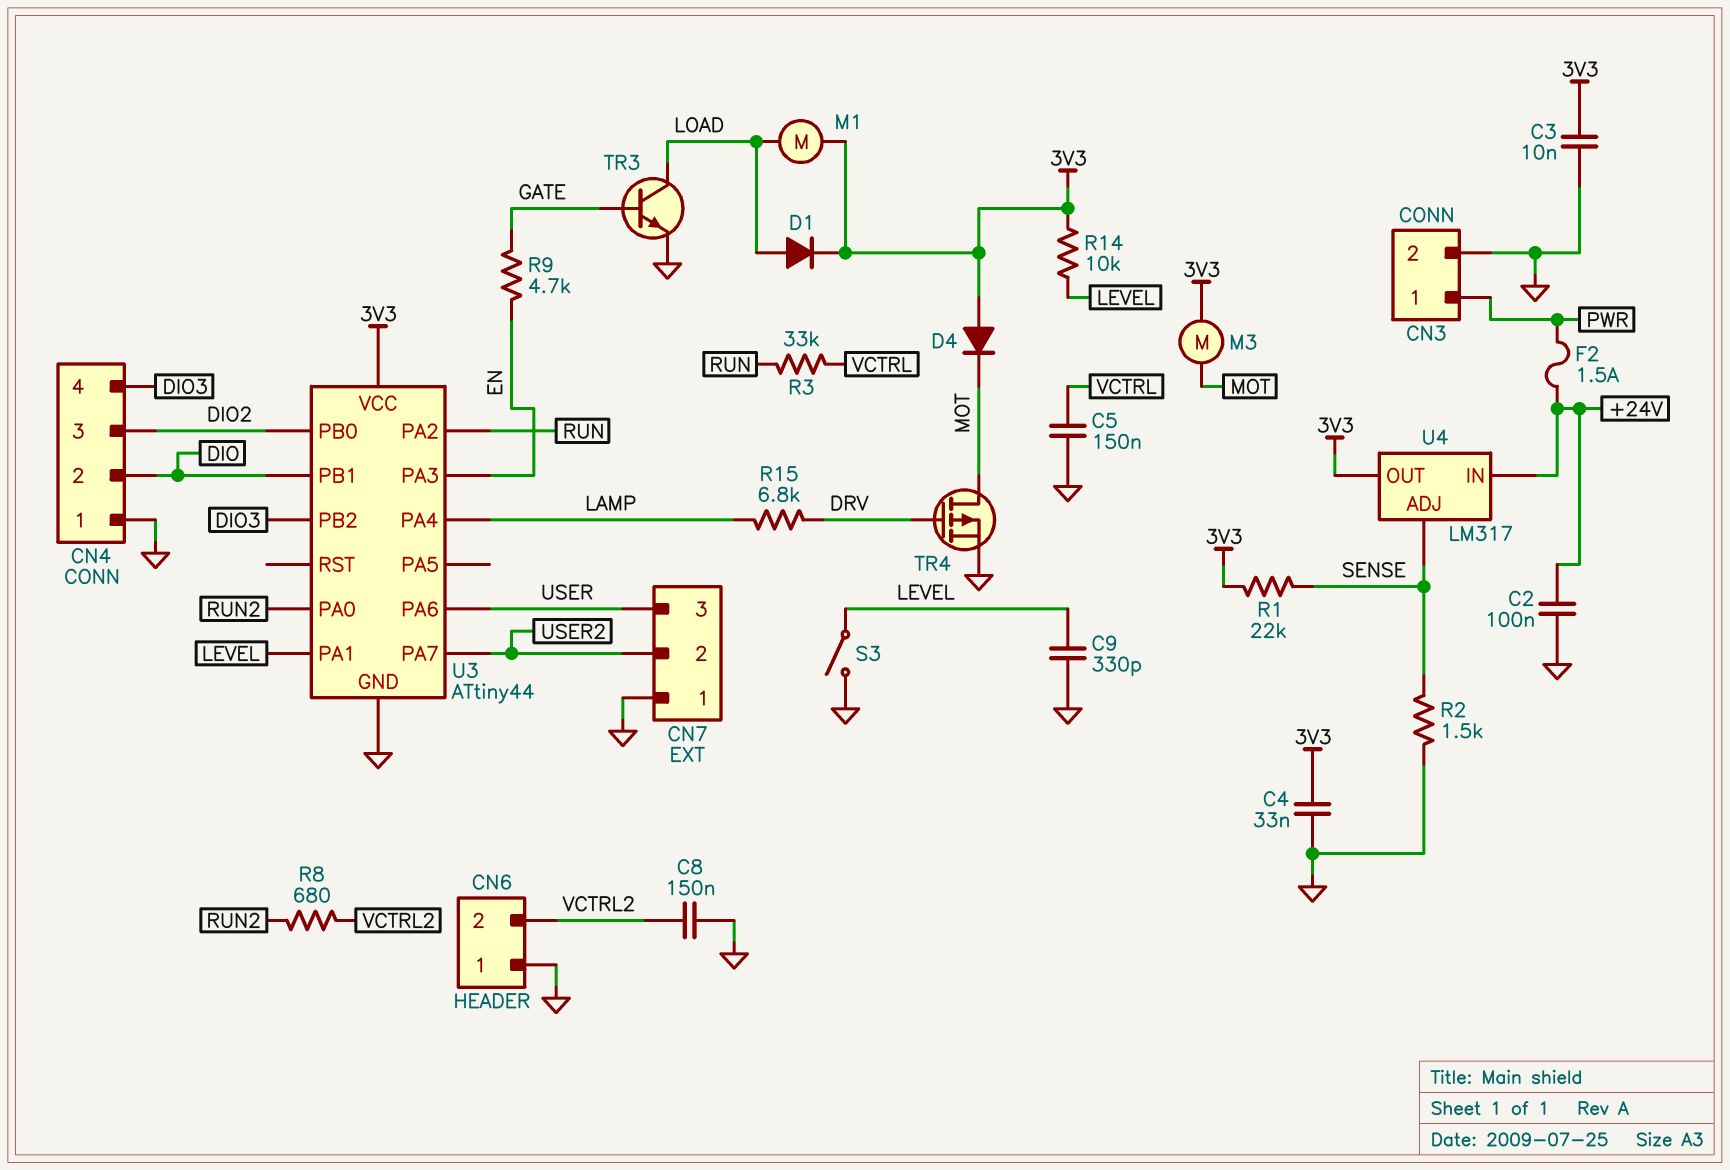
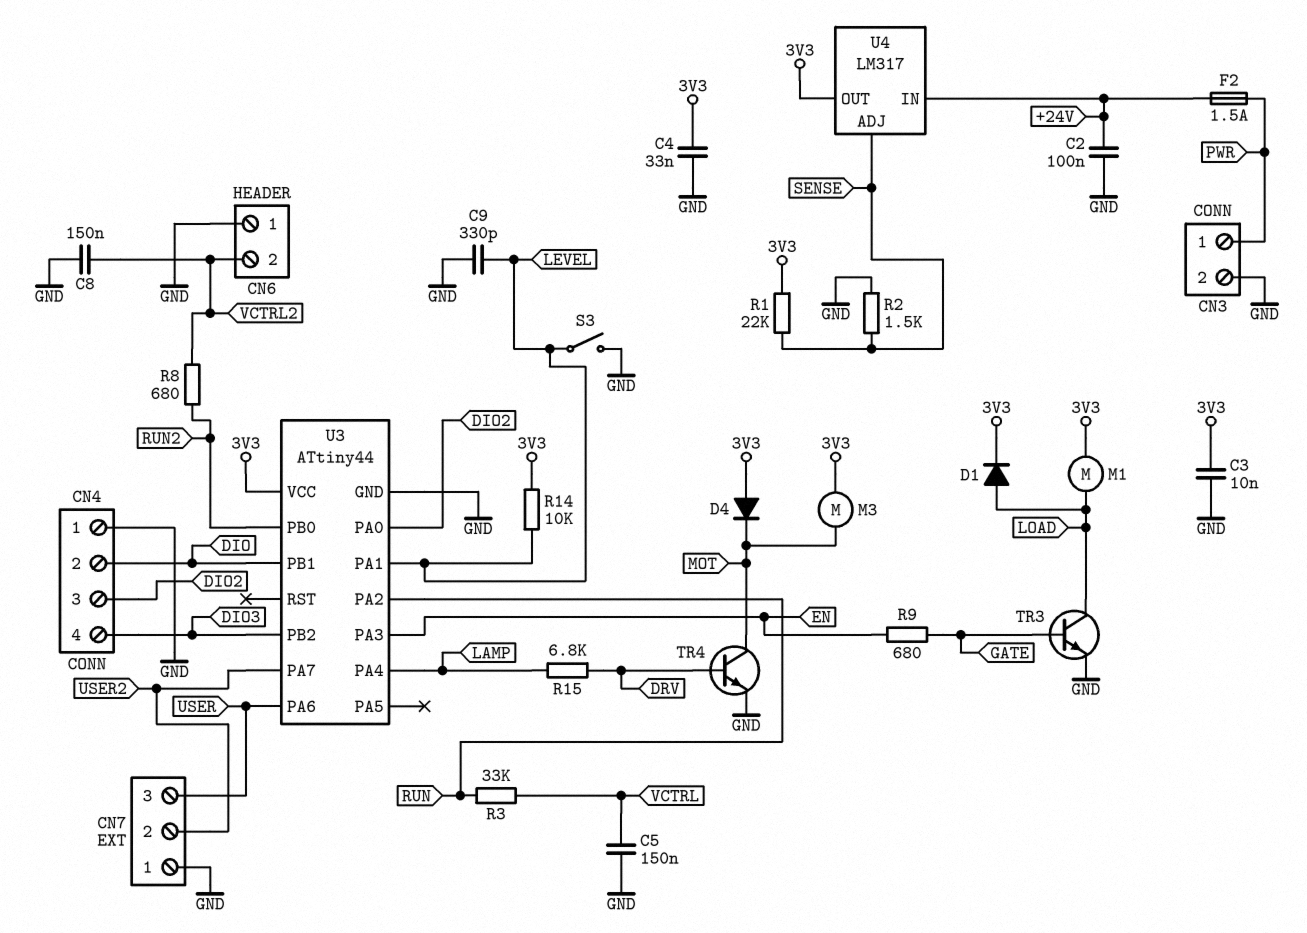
R9: 4.7k (EN, GATE) -> 680 (EN, GATE)
TR4: PMOS (G DRV, D MOT, S GND) -> NPN (B DRV, C MOT, E GND)
U3 pin PA0: RUN2 -> DIO2
U3 pin PB0: DIO2 -> RUN2

